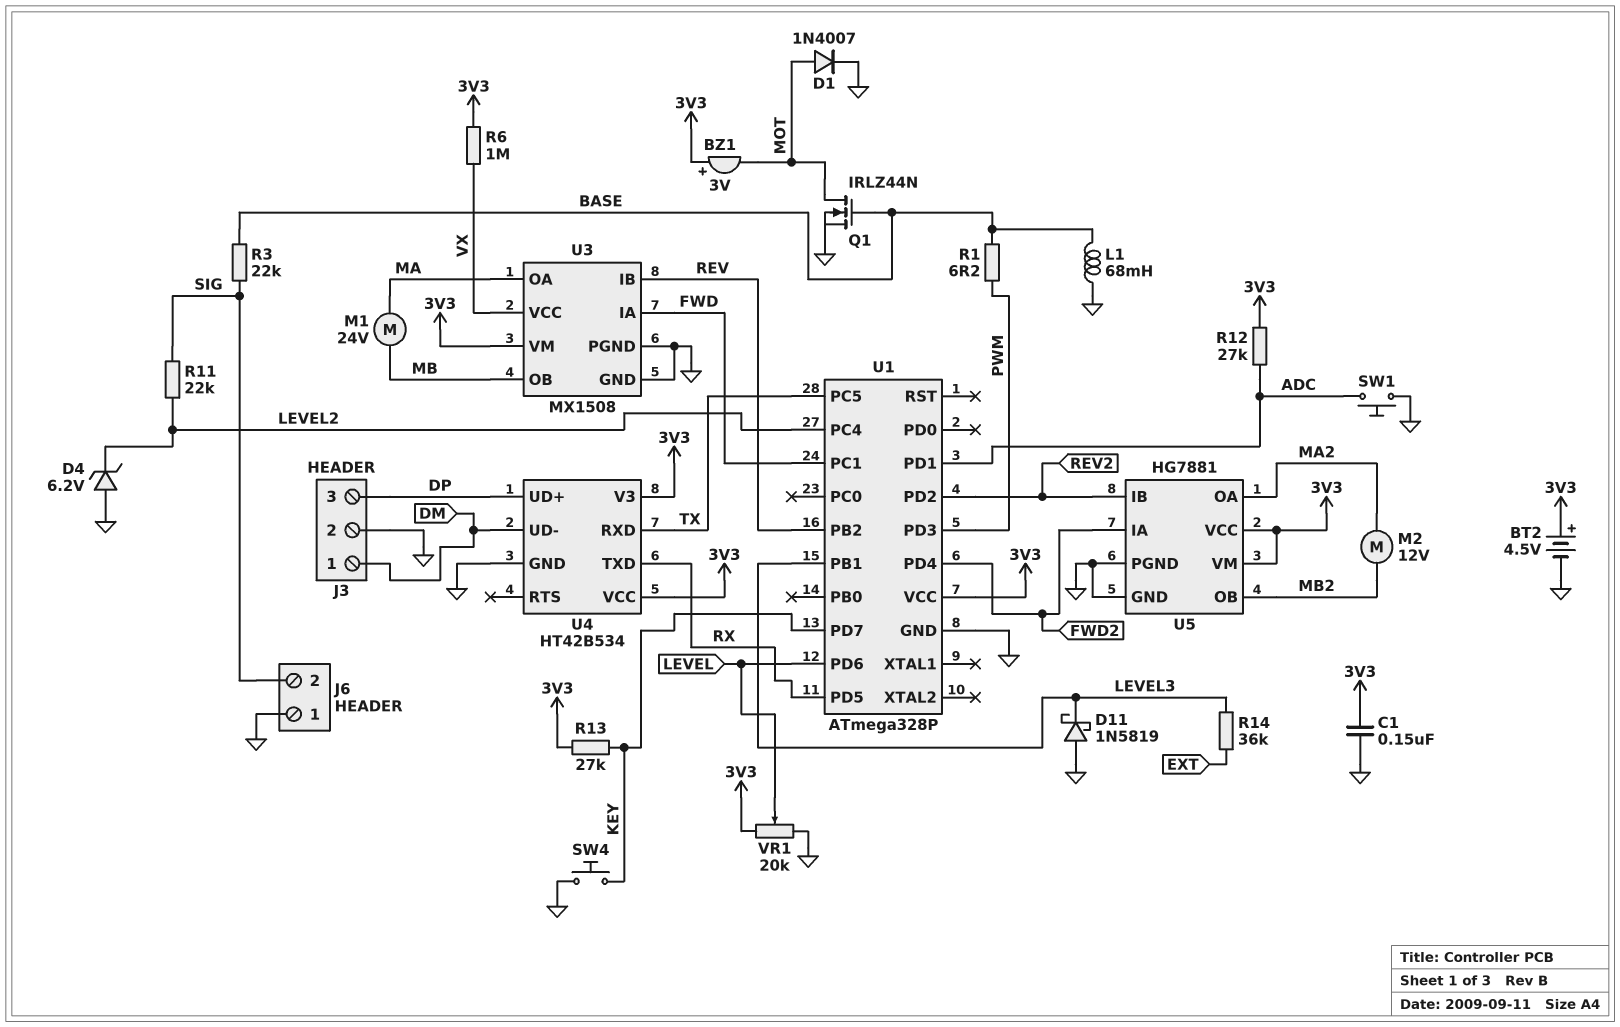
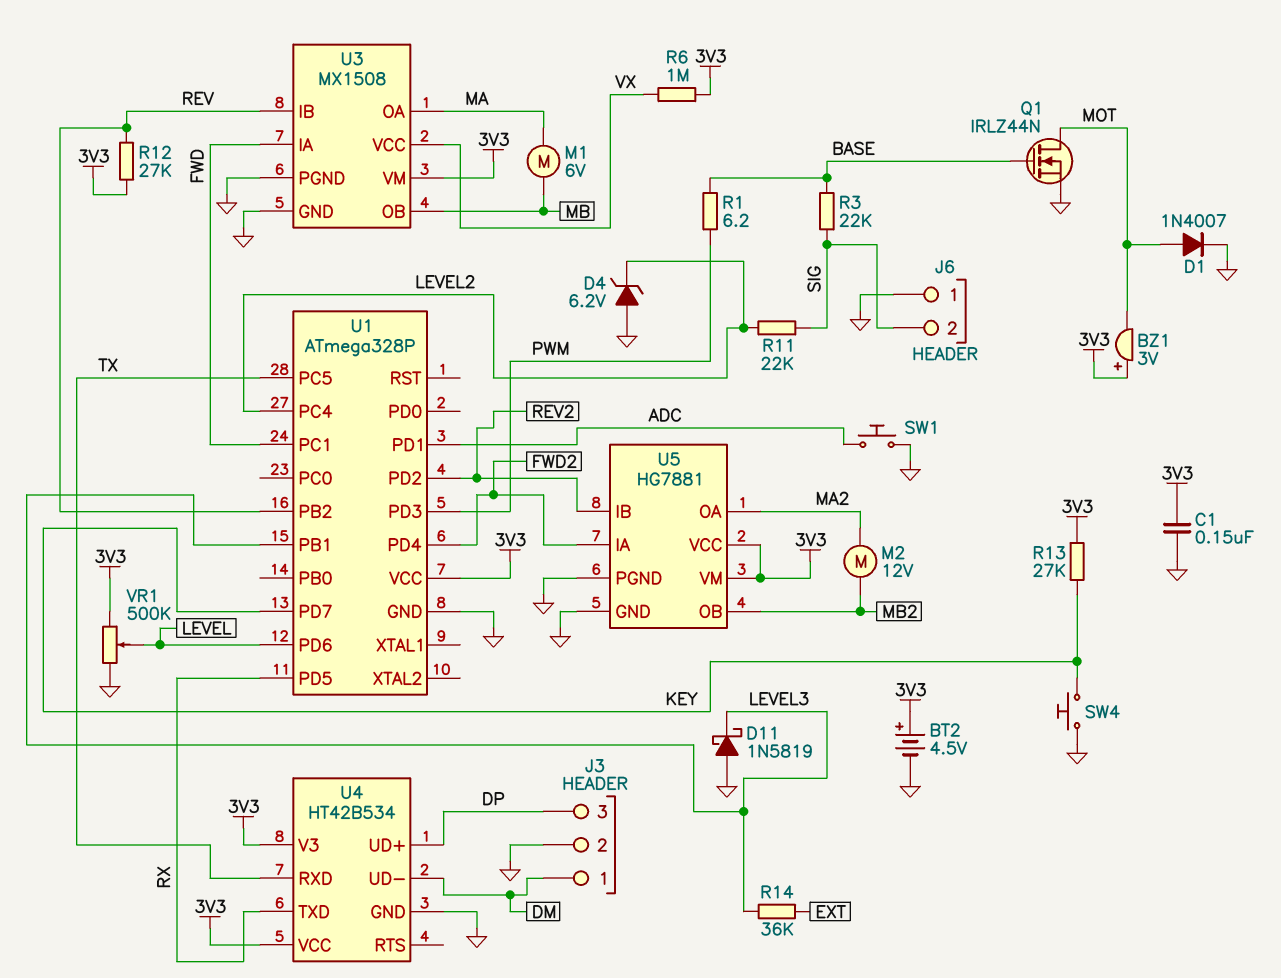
L1: 68mH (BASE, GND) -> none
M1: motor 24V (MA, MB) -> motor 6V (MA, MB)
R12: 27k (3V3, ADC) -> 27k (3V3, REV)
VR1: 20k (3V3, GND, wiper LEVEL) -> 500k (3V3, GND, wiper LEVEL)

